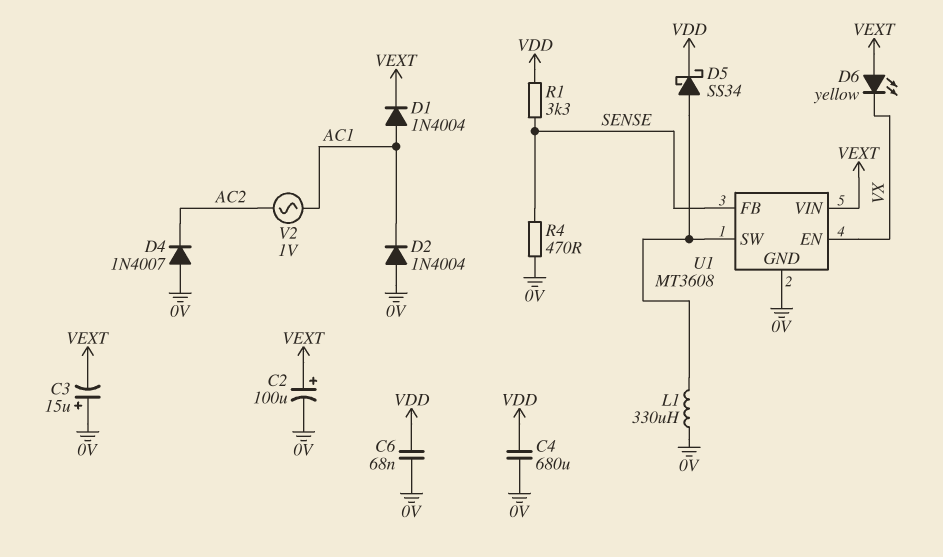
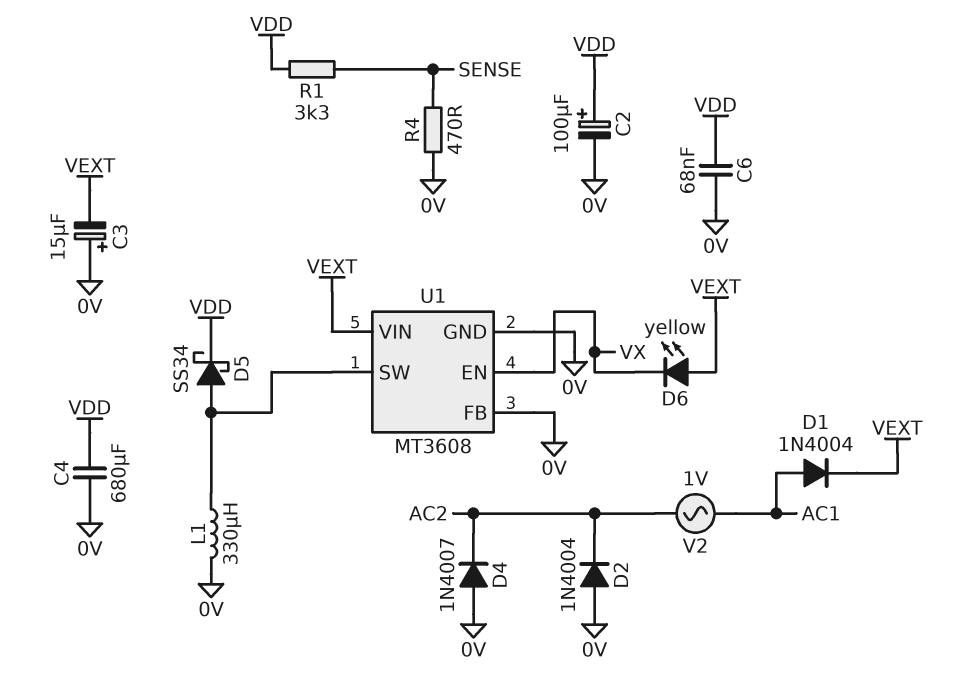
C2: 100uF (plus VEXT, minus 0V) -> 100uF (plus VDD, minus 0V)
D2: diode 1N4004 (A 0V, K AC1) -> diode 1N4004 (A 0V, K AC2)
U1 pin FB: SENSE -> 0V

